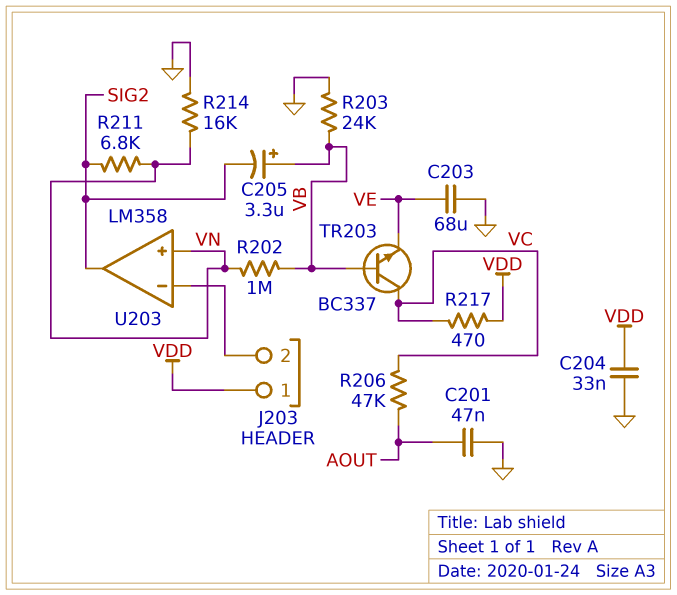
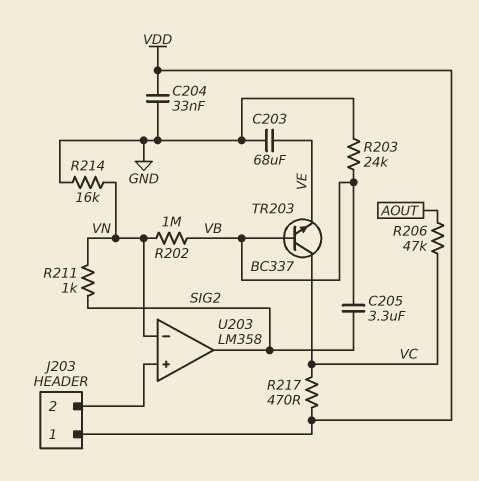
C201: 47nF (AOUT, GND) -> none
C205: 3.3uF (plus VB, minus SIG2) -> 3.3uF (SIG2, VB)
R211: 6.8k (SIG2, VN) -> 1k (SIG2, VN)
U203 pin in+: VN -> J203/2
U203 pin in-: J203/2 -> VN

